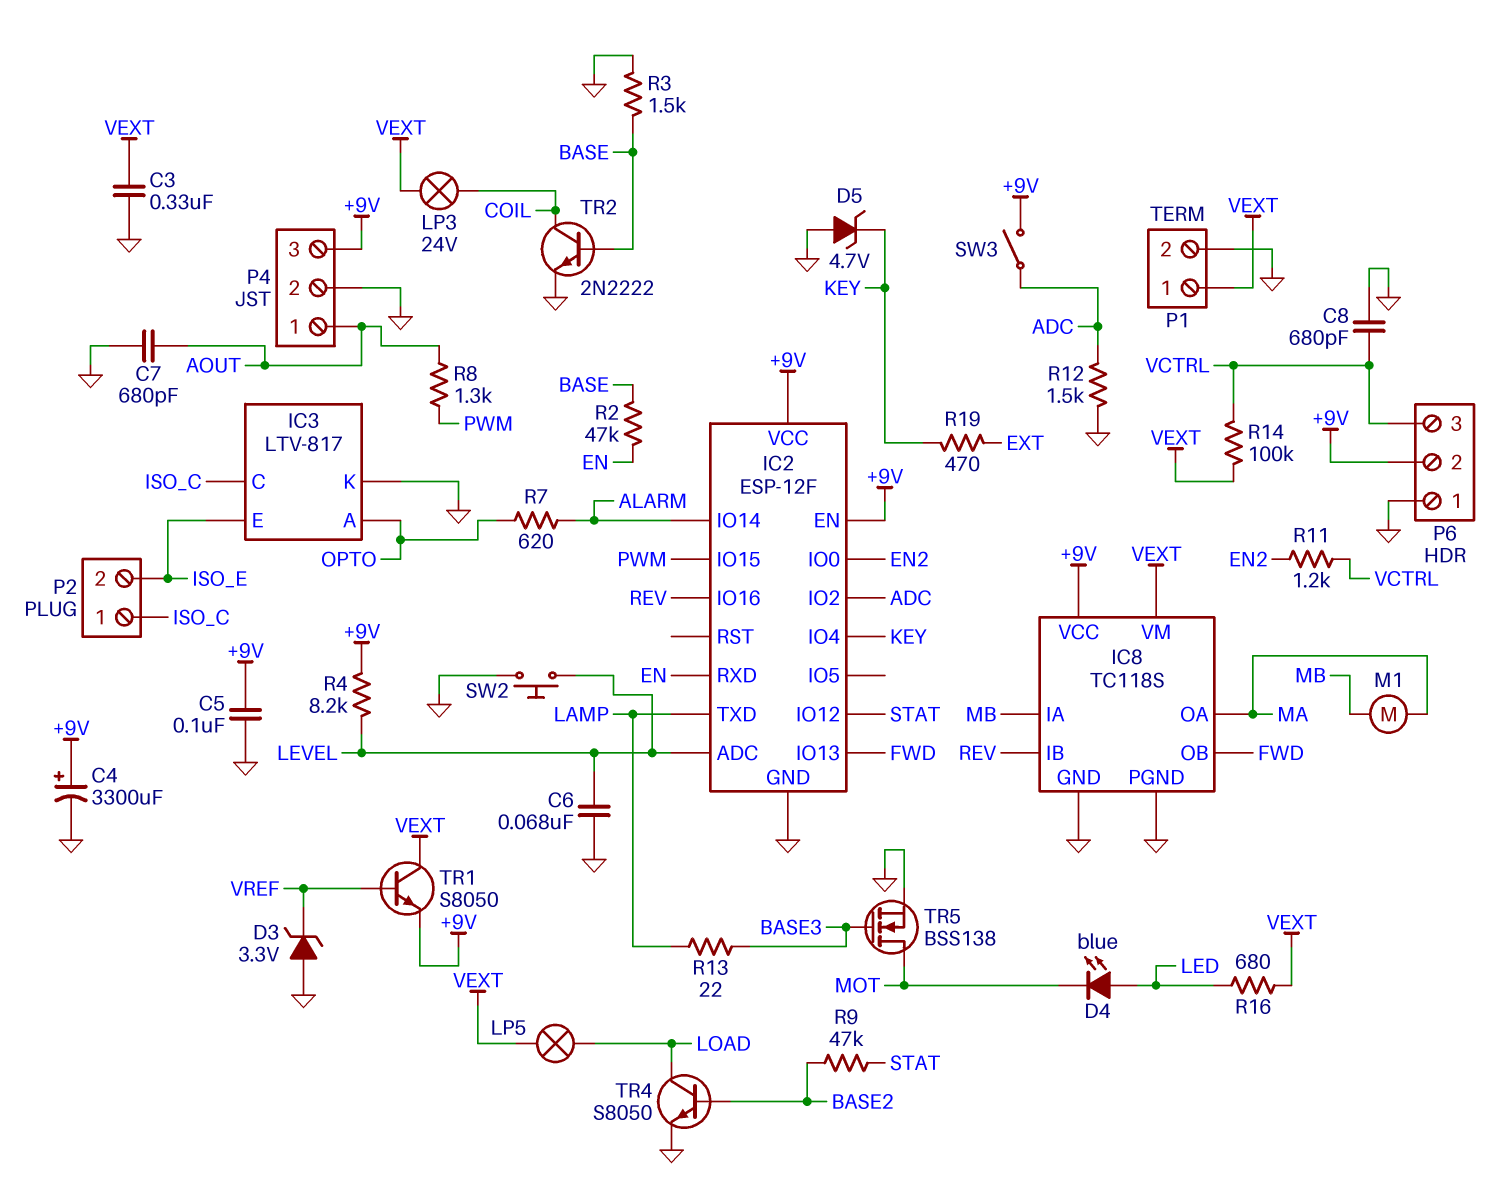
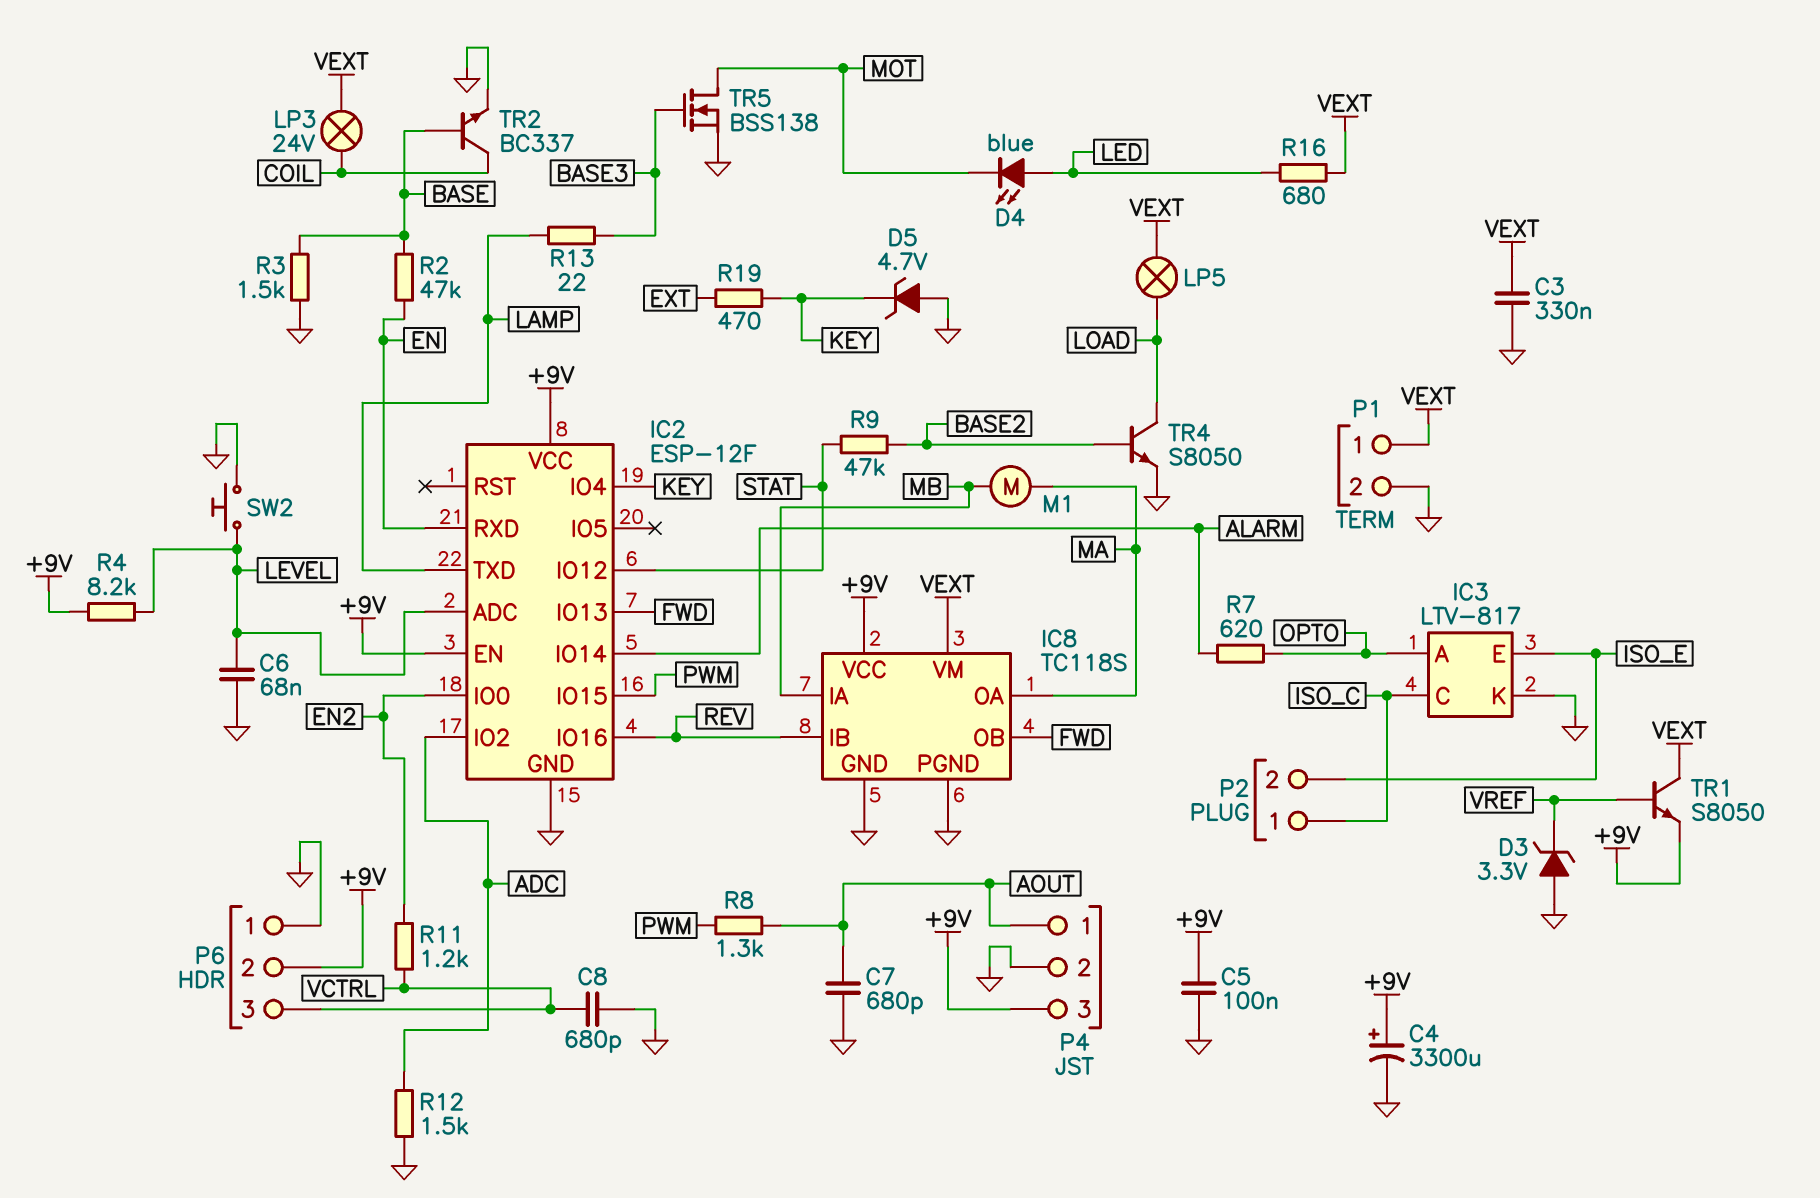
R14: 100k (VCTRL, VEXT) -> none
SW3: switch (+9V, ADC) -> none
TR2: NPN 2N2222 (B BASE, C COIL, E GND) -> NPN BC337 (B BASE, C COIL, E GND)

